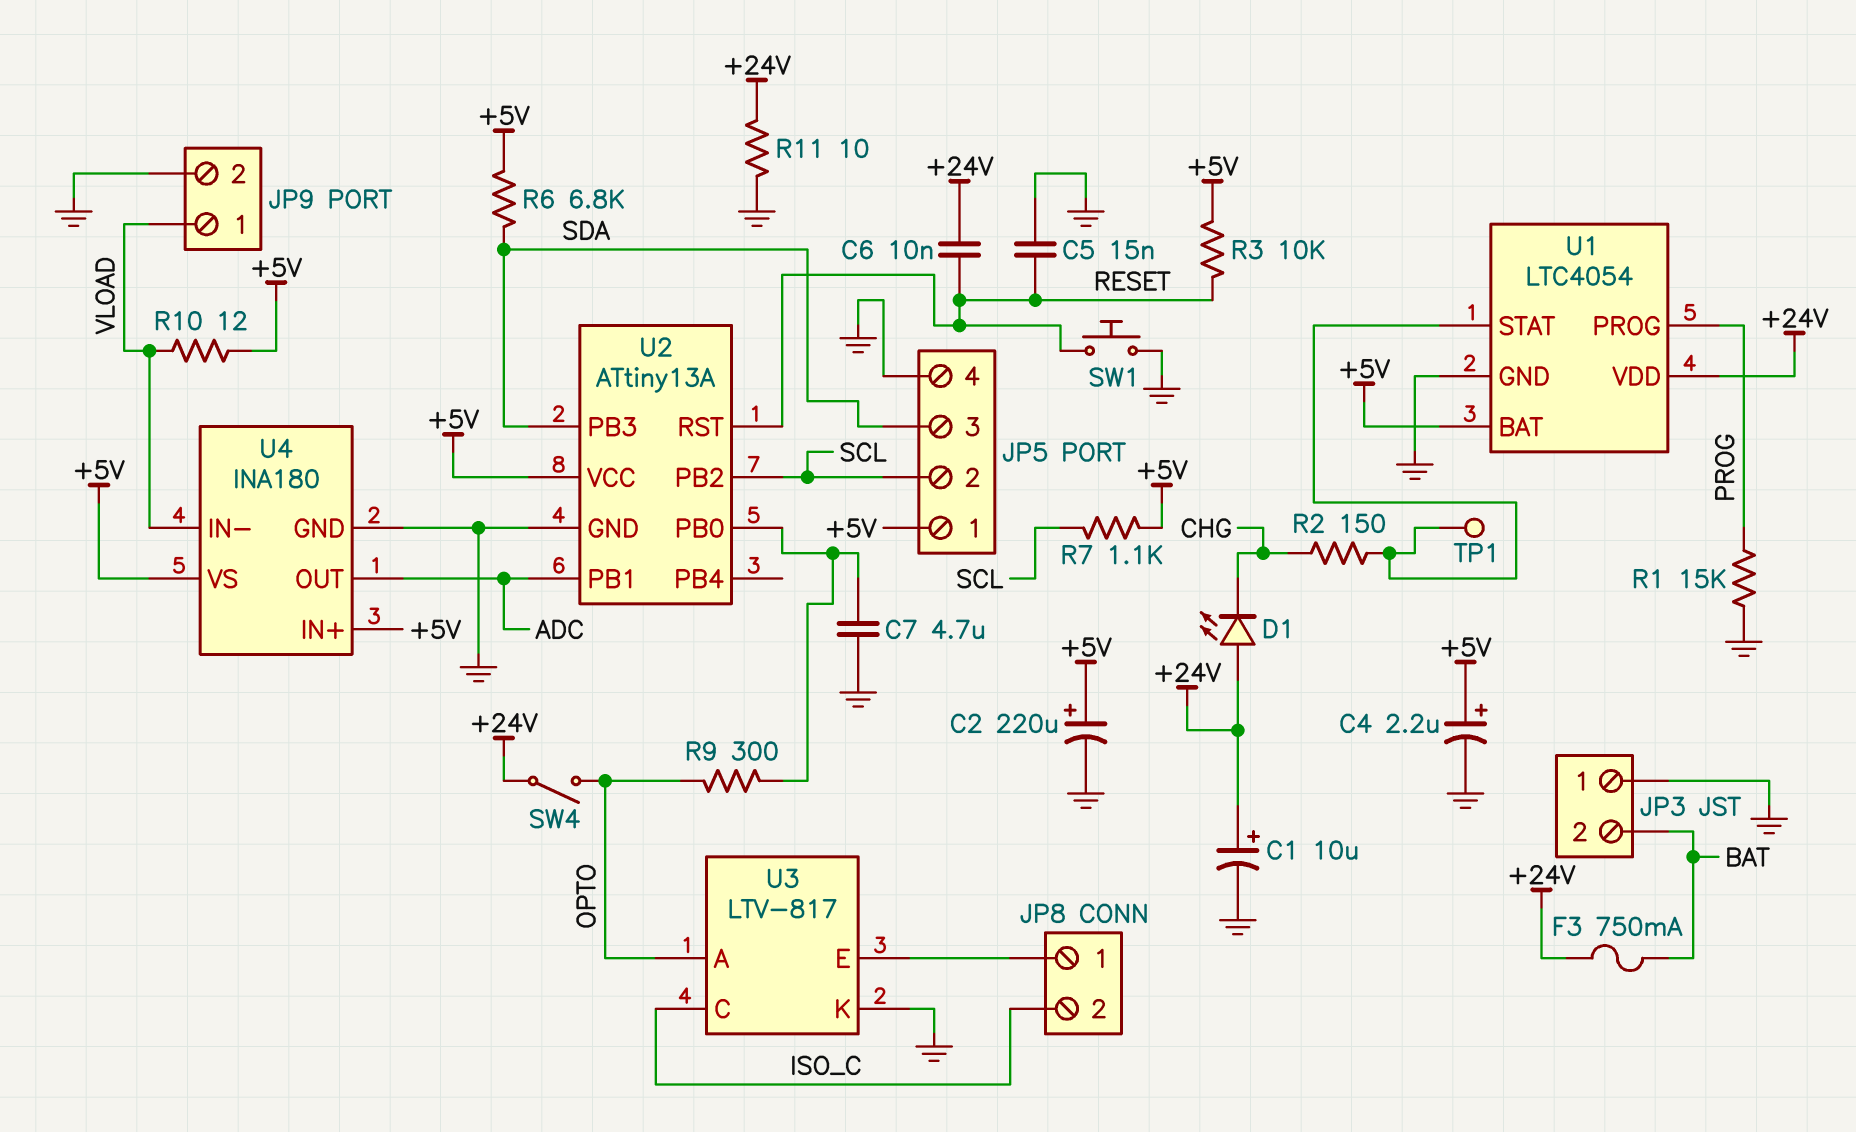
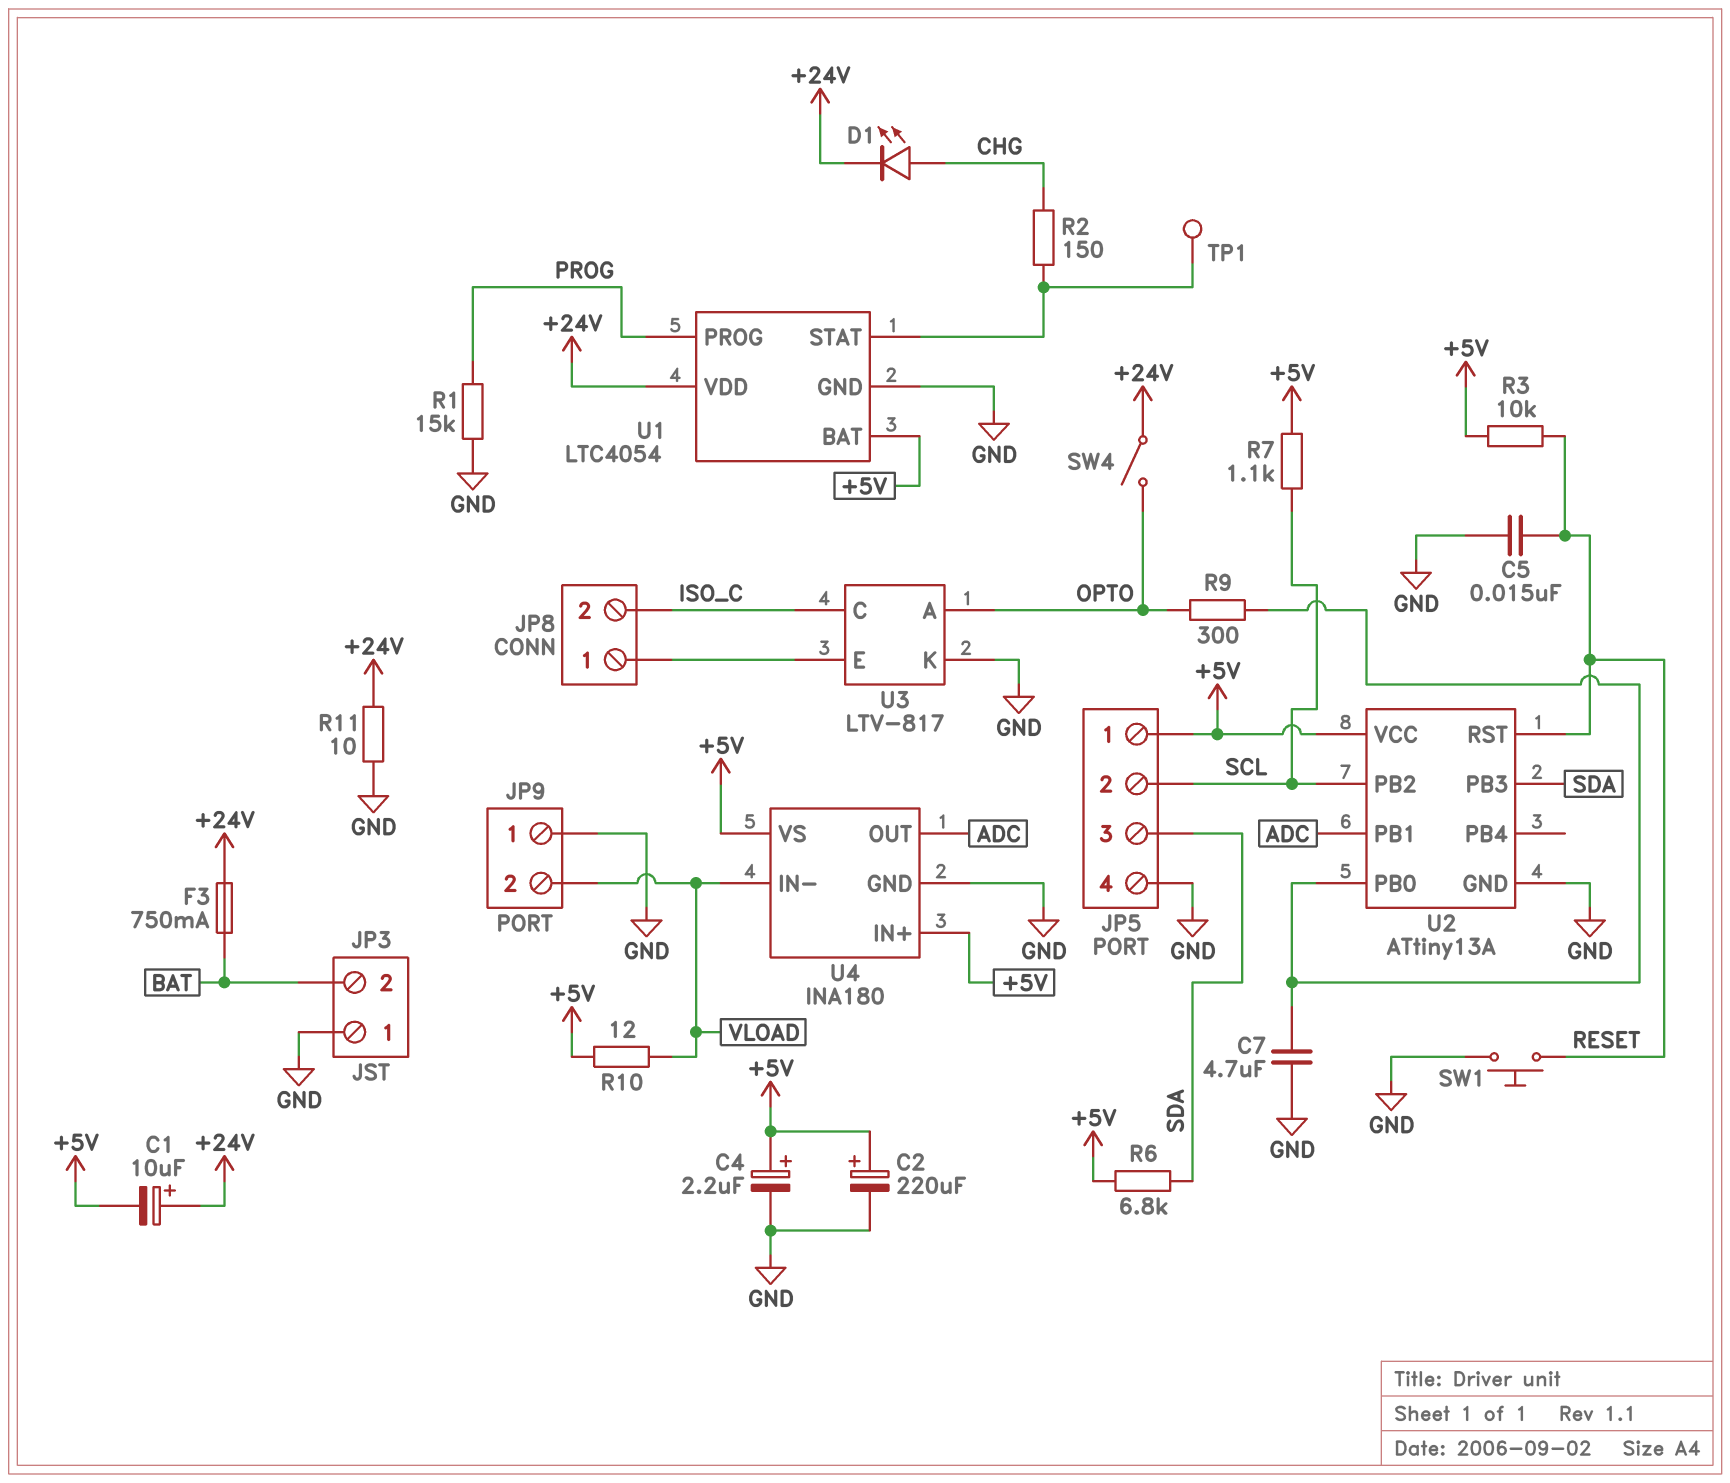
C1: 10uF (plus +24V, minus GND) -> 10uF (plus +24V, minus +5V)
C6: 10nF (+24V, RESET) -> none
D1: LED (A +24V, K CHG) -> LED (A CHG, K +24V)
JP9 pin 1: VLOAD -> GND
JP9 pin 2: GND -> VLOAD

